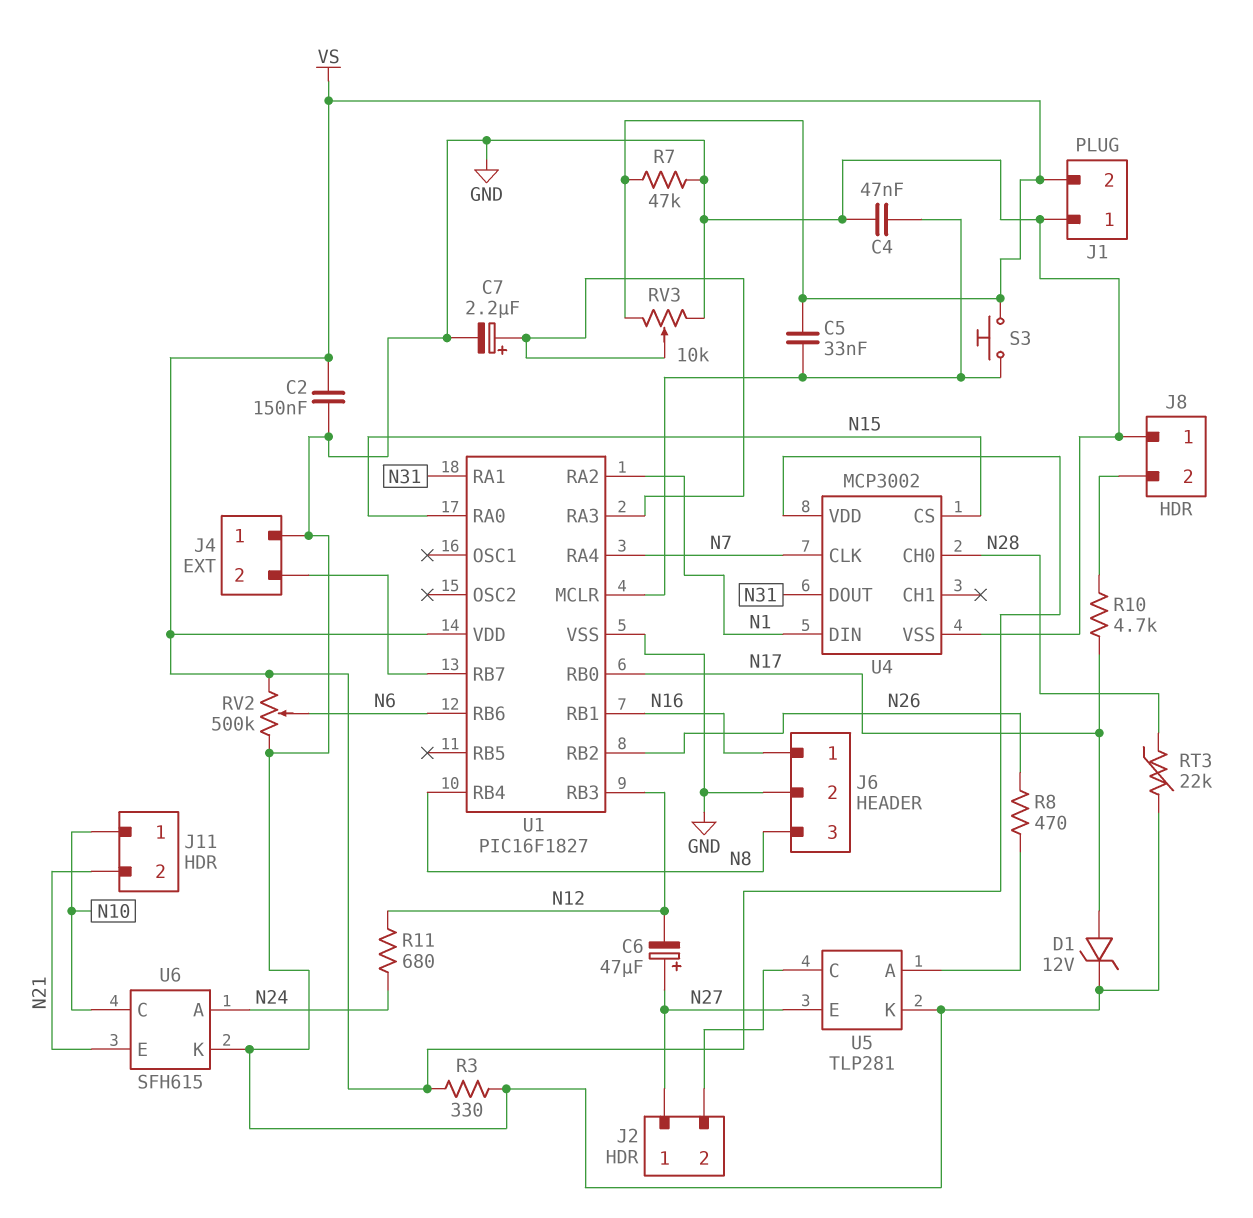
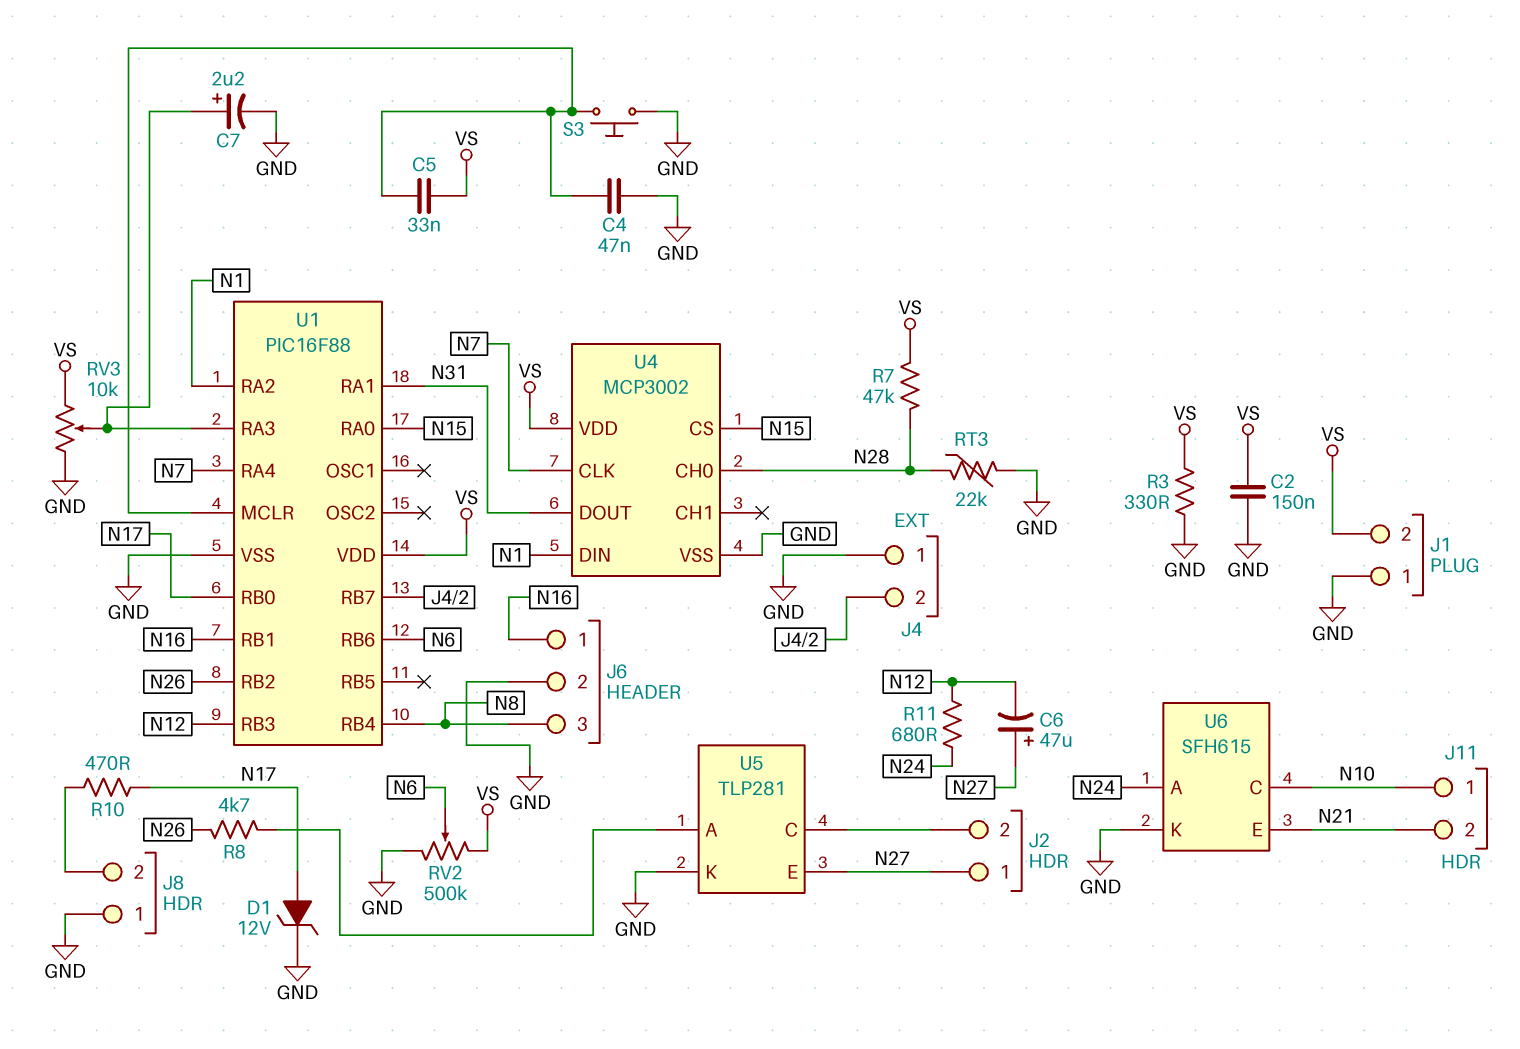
R7: 47k (GND, VS) -> 47k (N28, VS)
R8: 470 (N26, U5/A) -> 4.7k (N26, U5/A)
R10: 4.7k (J8/2, N17) -> 470 (J8/2, N17)
S3: button (U1/MCLR, VS) -> button (GND, U1/MCLR)
U1: PIC16F1827 -> PIC16F88

